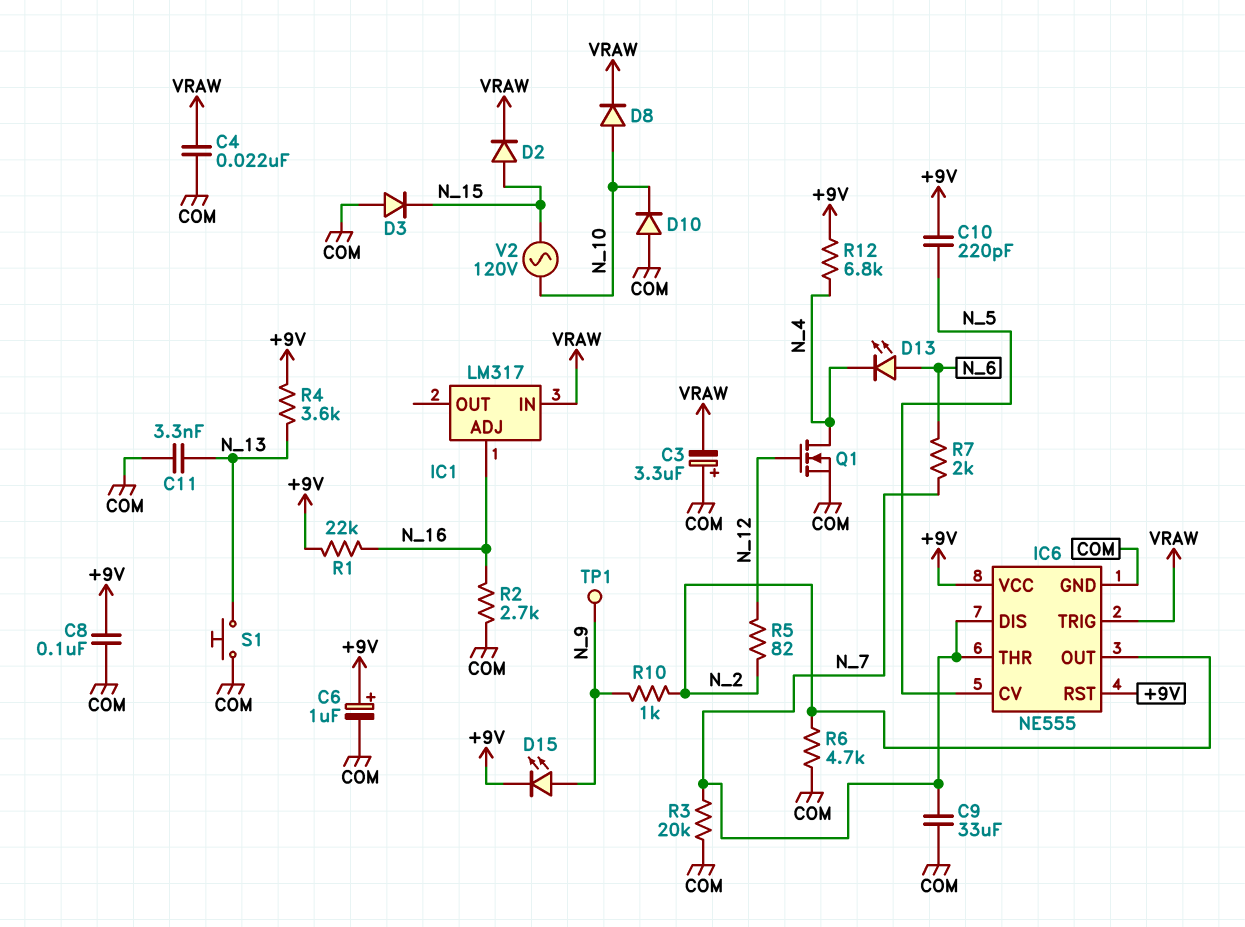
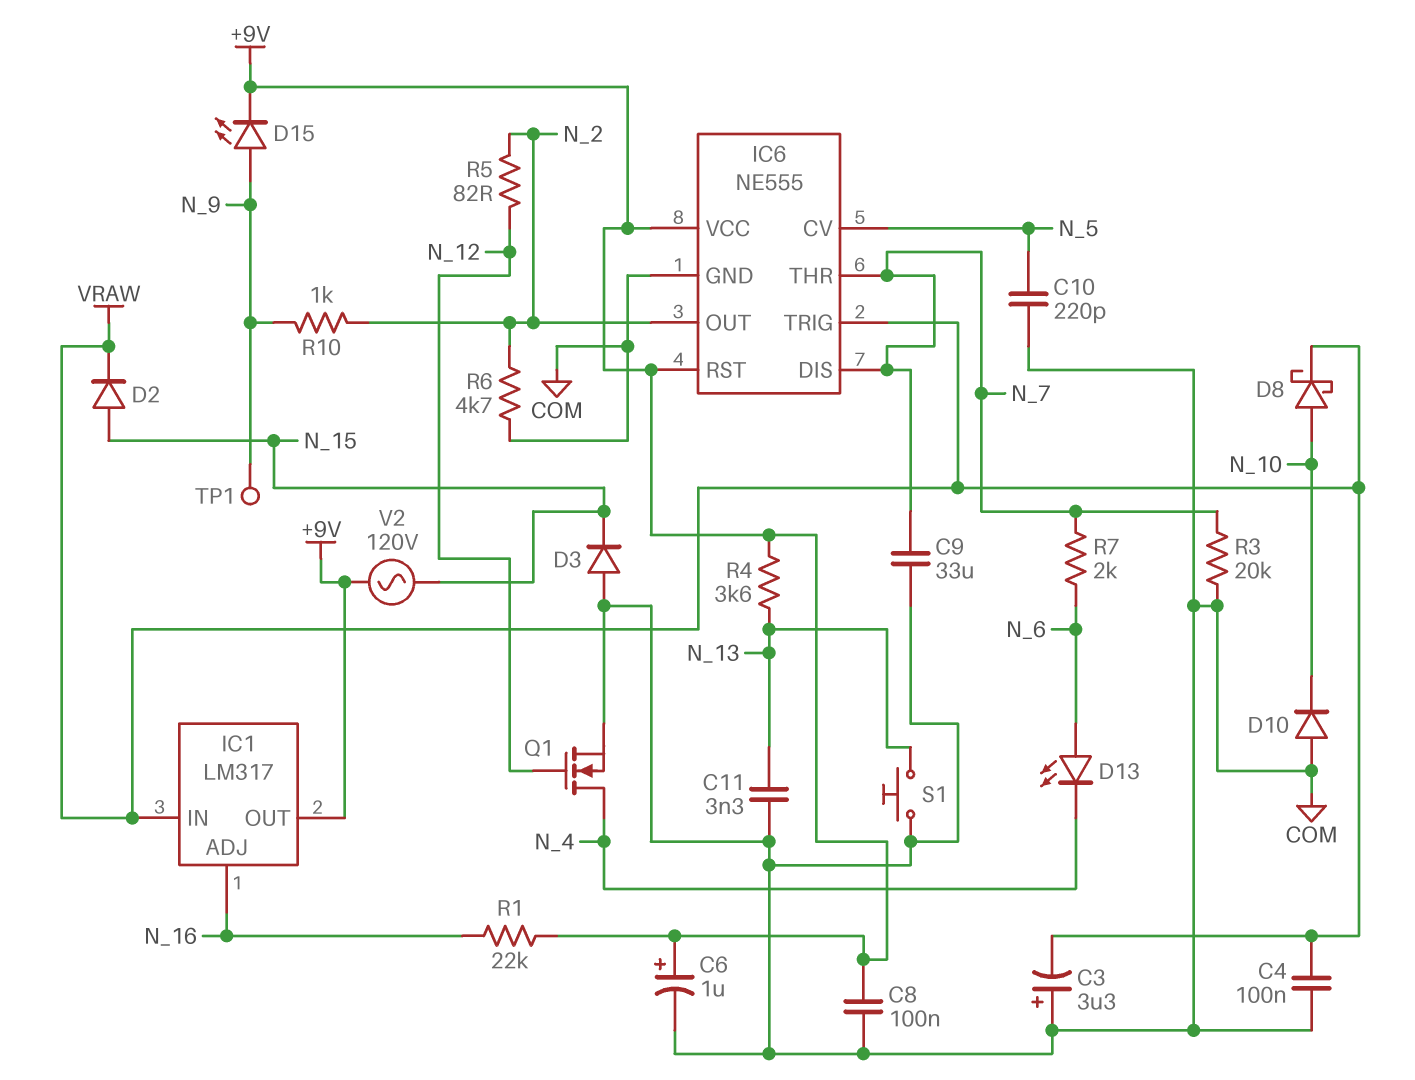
C4: 22nF (COM, VRAW) -> 100nF (COM, VRAW)
C10: 220pF (+9V, N_5) -> 220pF (COM, N_5)
D8: diode (A N_10, K VRAW) -> schottky (A N_10, K VRAW)
IC1 pin OUT: none -> +9V
R2: 2.7k (COM, N_16) -> none
R12: 6.8k (+9V, N_4) -> none
V2: AC 120V (N_10, N_15) -> AC 120V (+9V, N_15)

